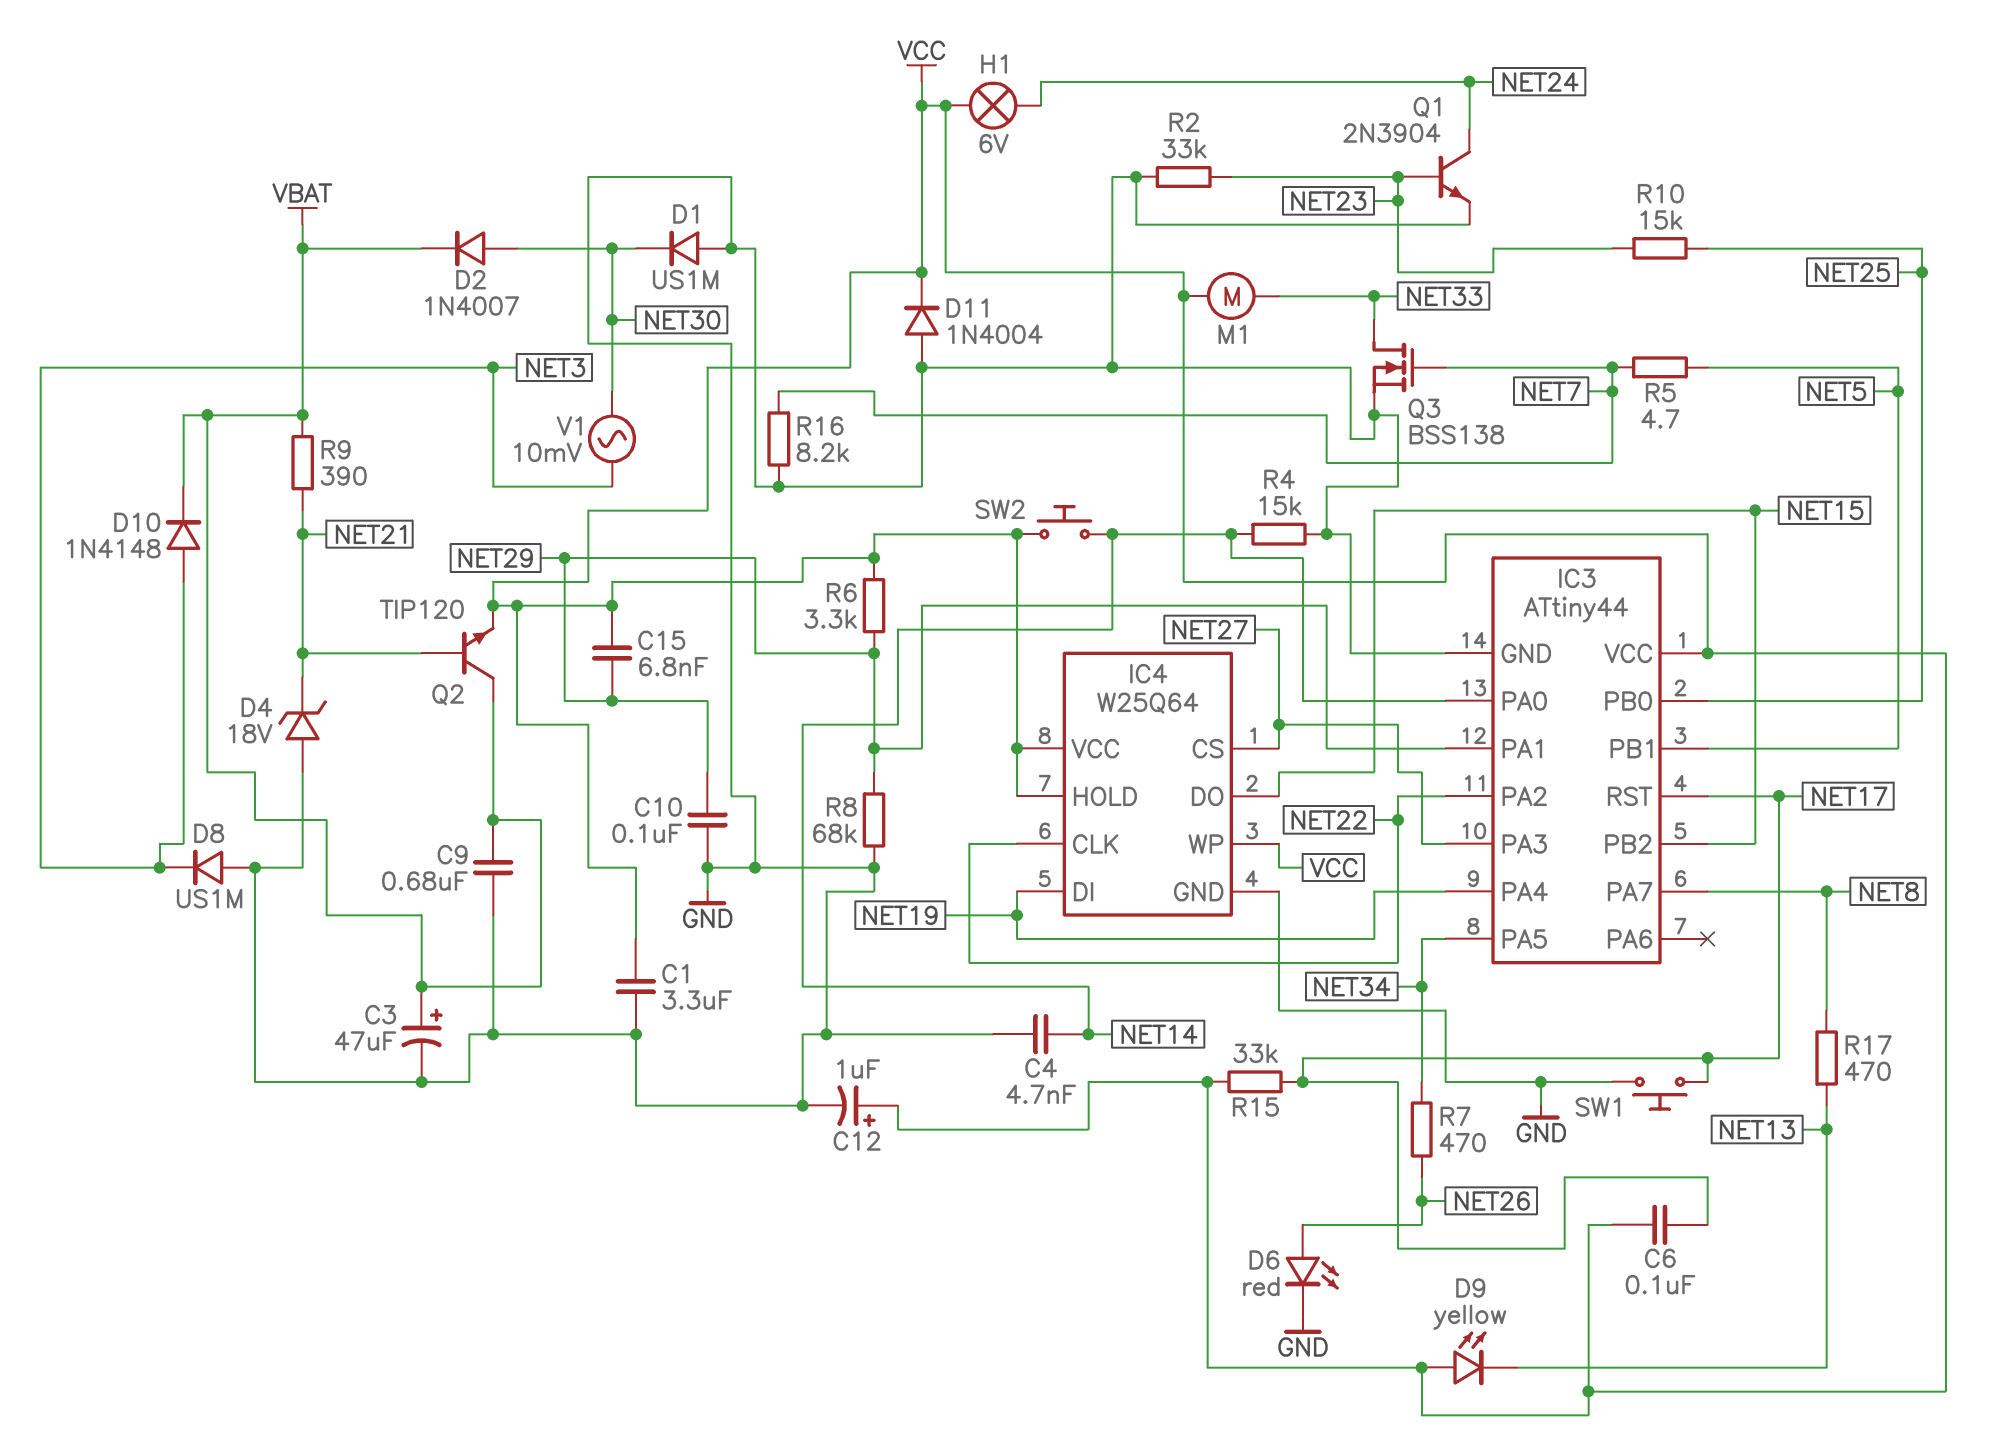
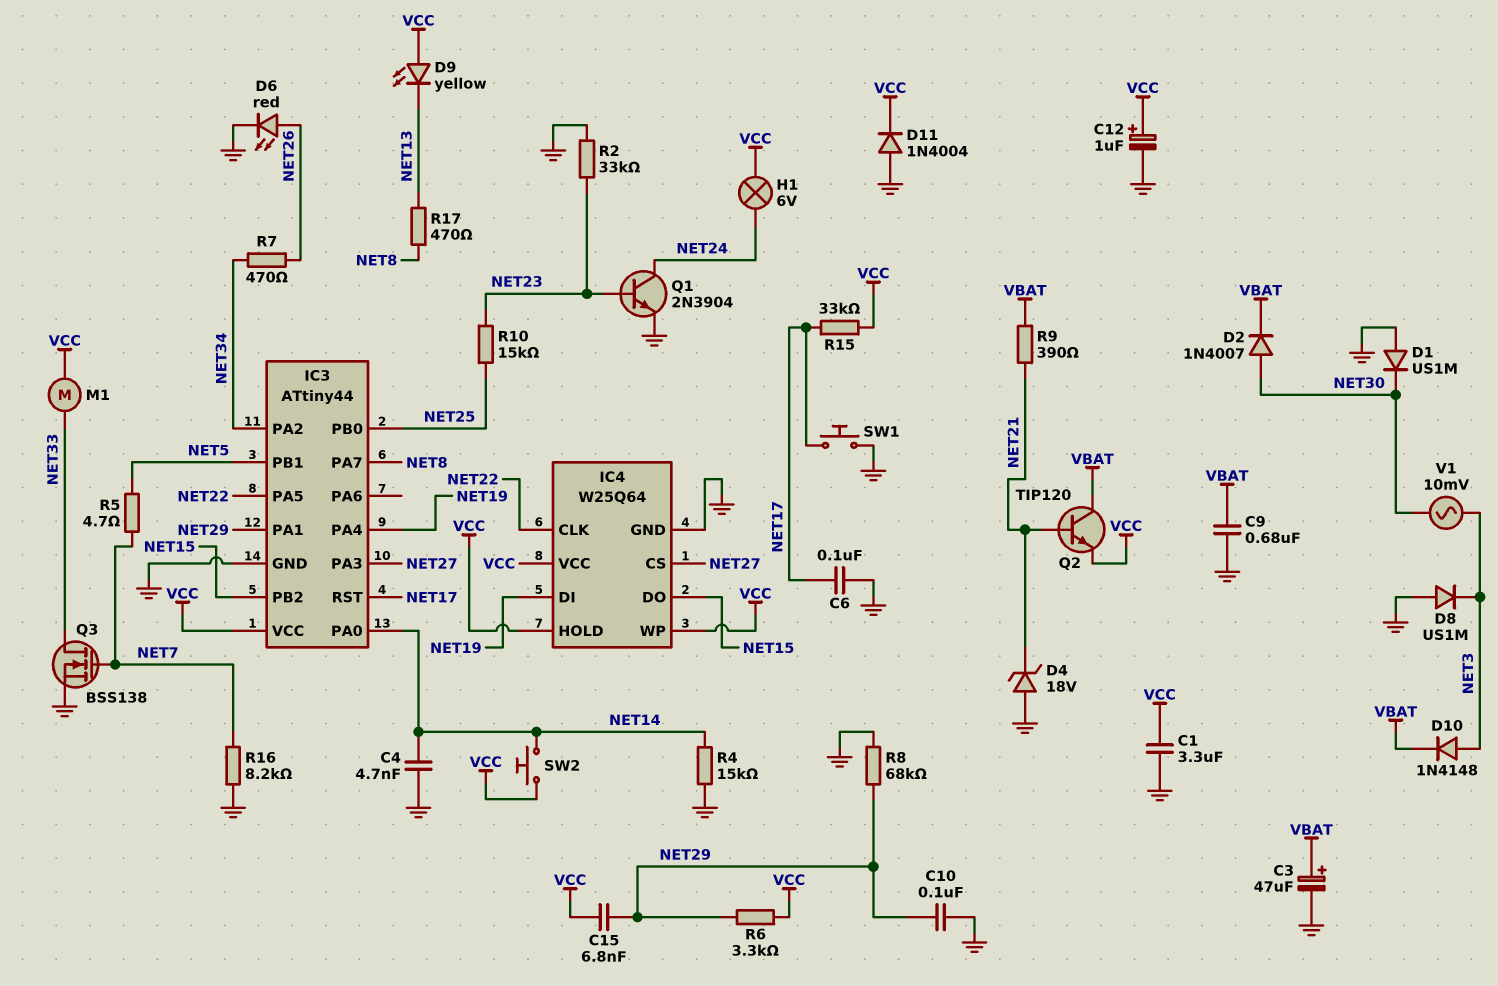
C6: 100nF (NET17, VCC) -> 100nF (GND, NET17)
IC3 pin PA2: NET22 -> NET34
IC3 pin PA5: NET34 -> NET22

